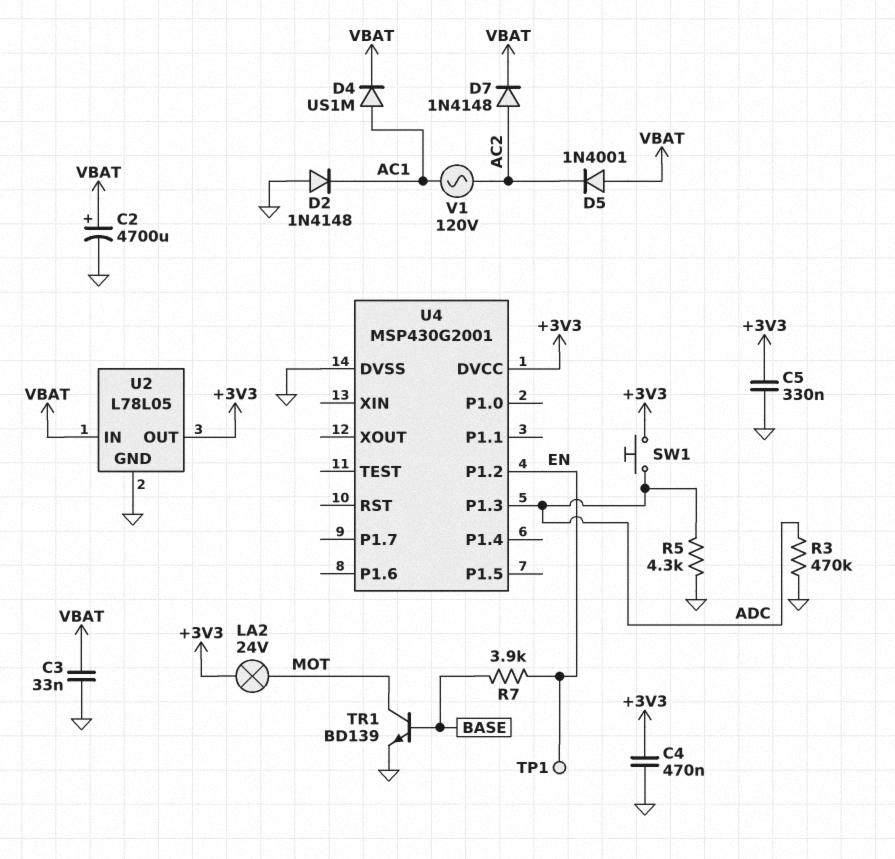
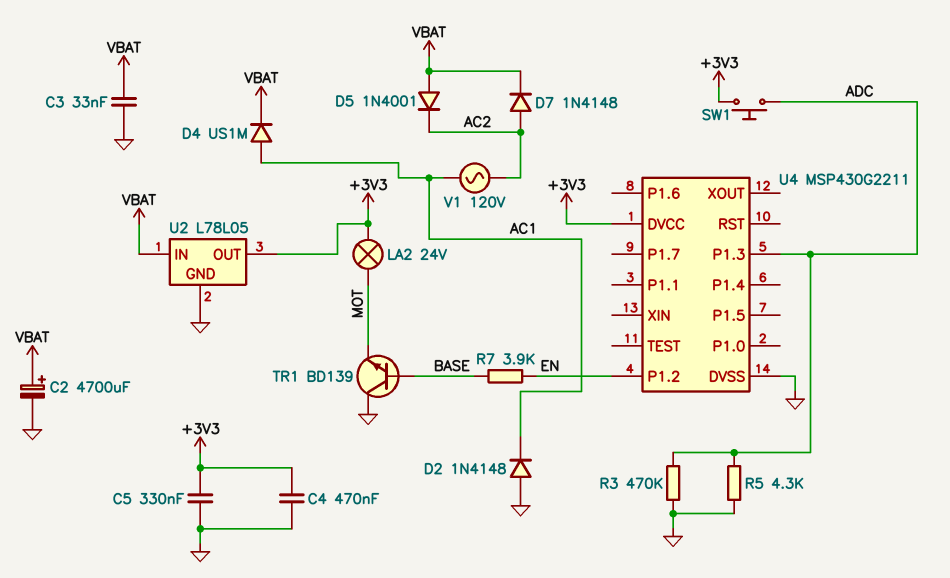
TP1: test point (EN) -> none
TR1: NPN BD139 (B BASE, C MOT, E GND) -> NPN BD139 (B BASE, C GND, E MOT)
U4: MSP430G2001 -> MSP430G2211

